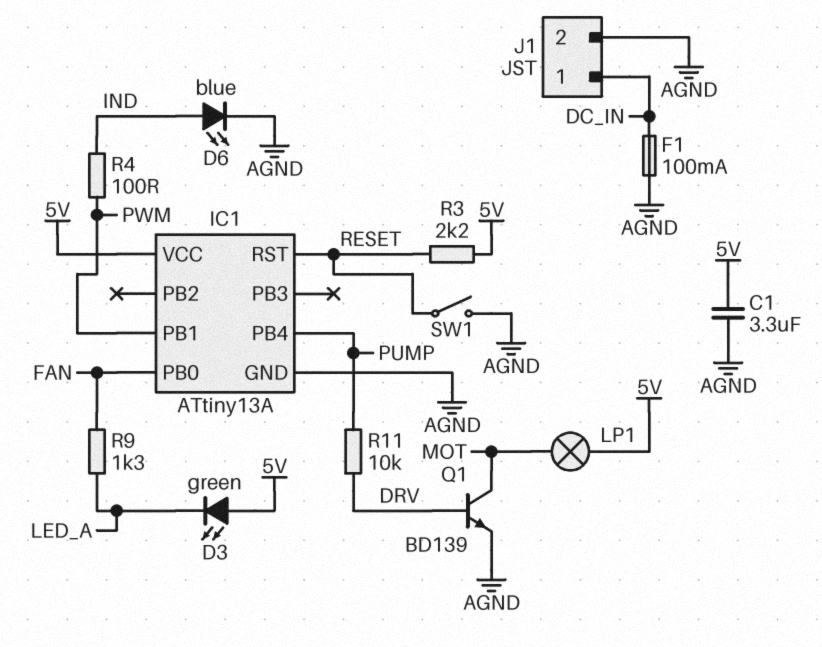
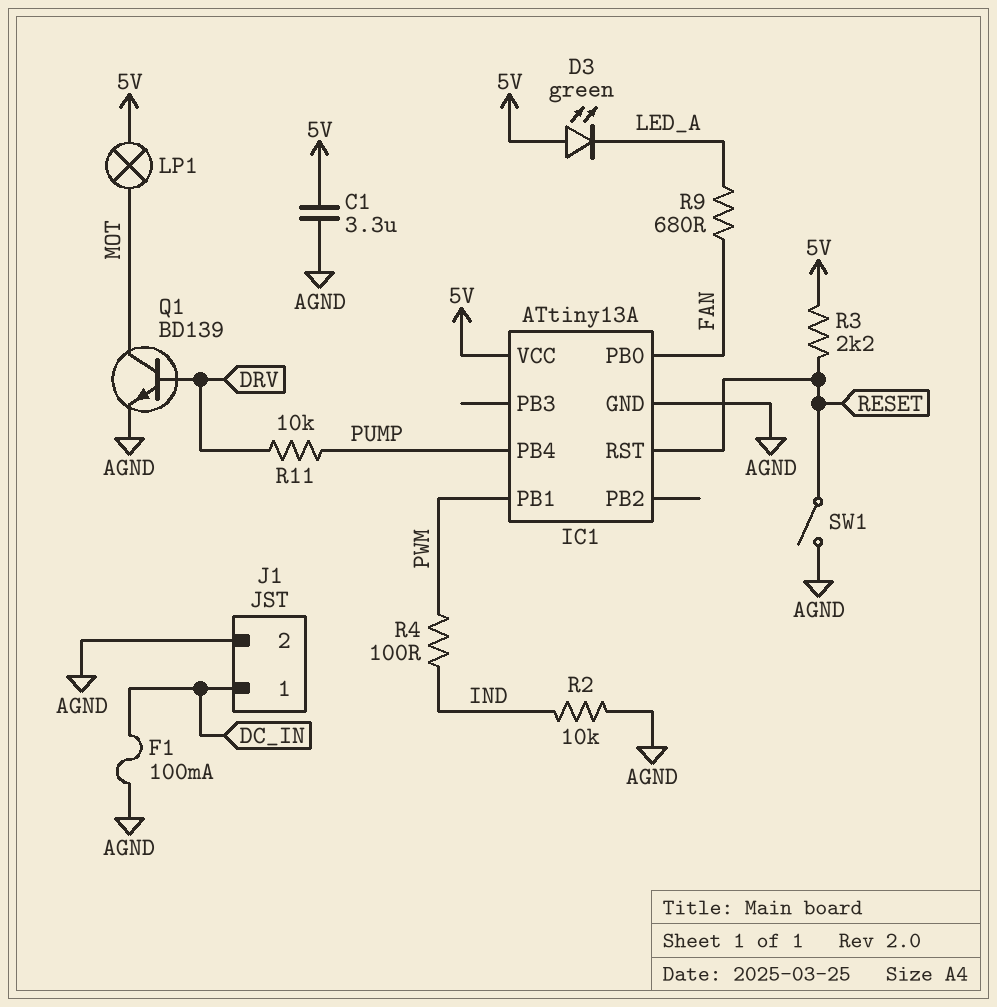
D6: LED blue (A IND, K AGND) -> none
R2: none -> 10k (AGND, IND)
R9: 1.3k (FAN, LED_A) -> 680 (FAN, LED_A)

